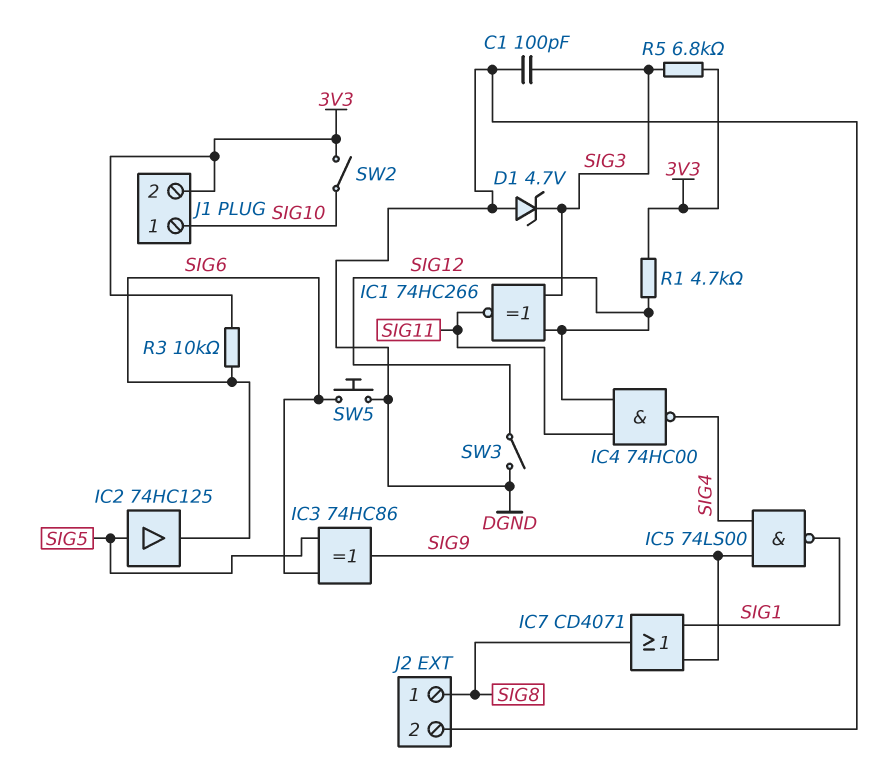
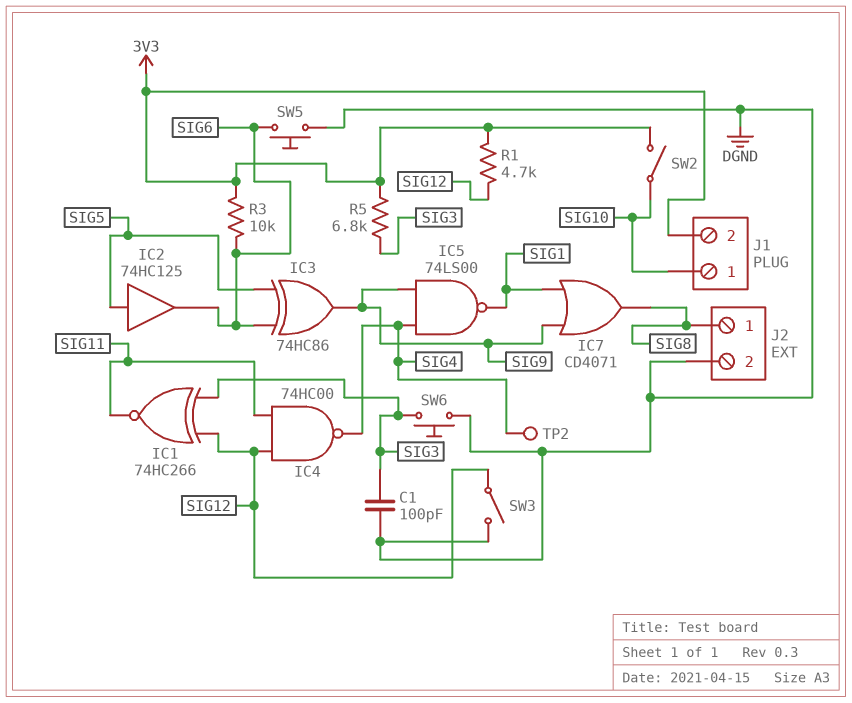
D1: zener 4.7V (A DGND, K SIG3) -> none
SW6: none -> button (DGND, SIG3)
TP2: none -> test point (SIG4)

